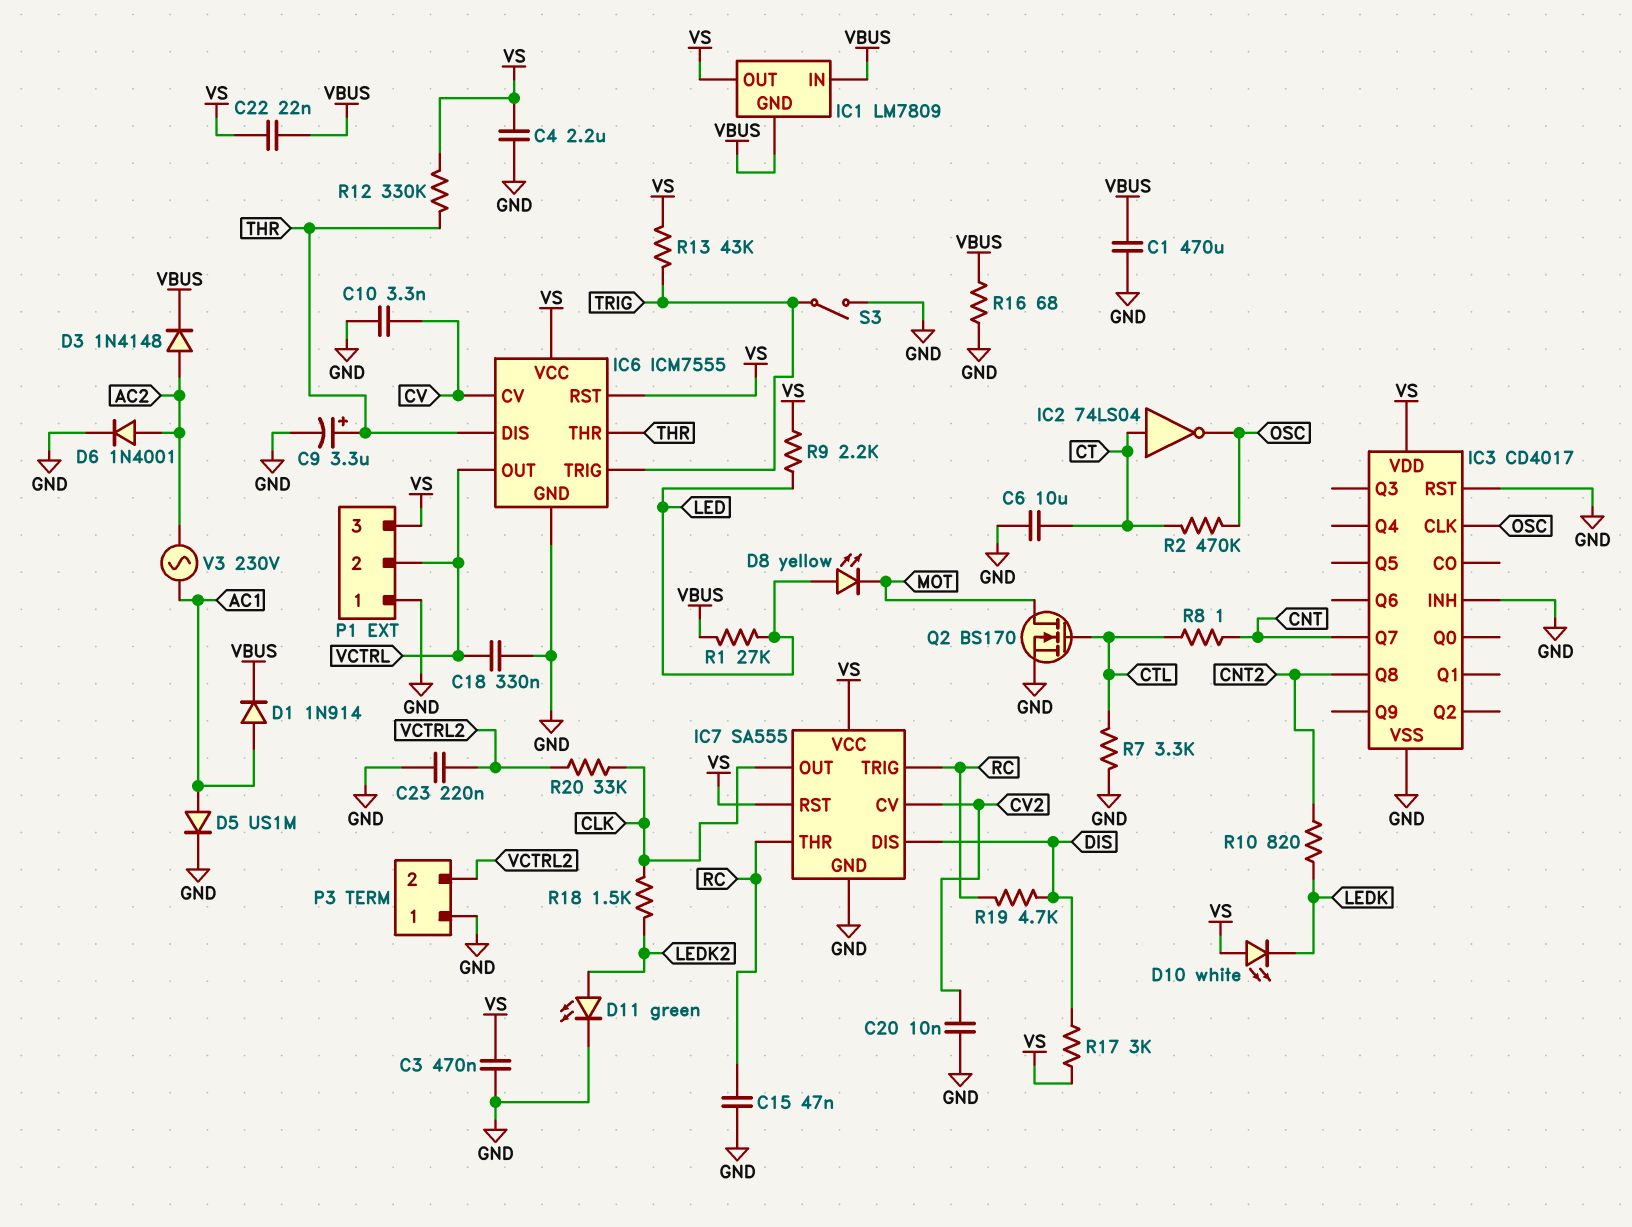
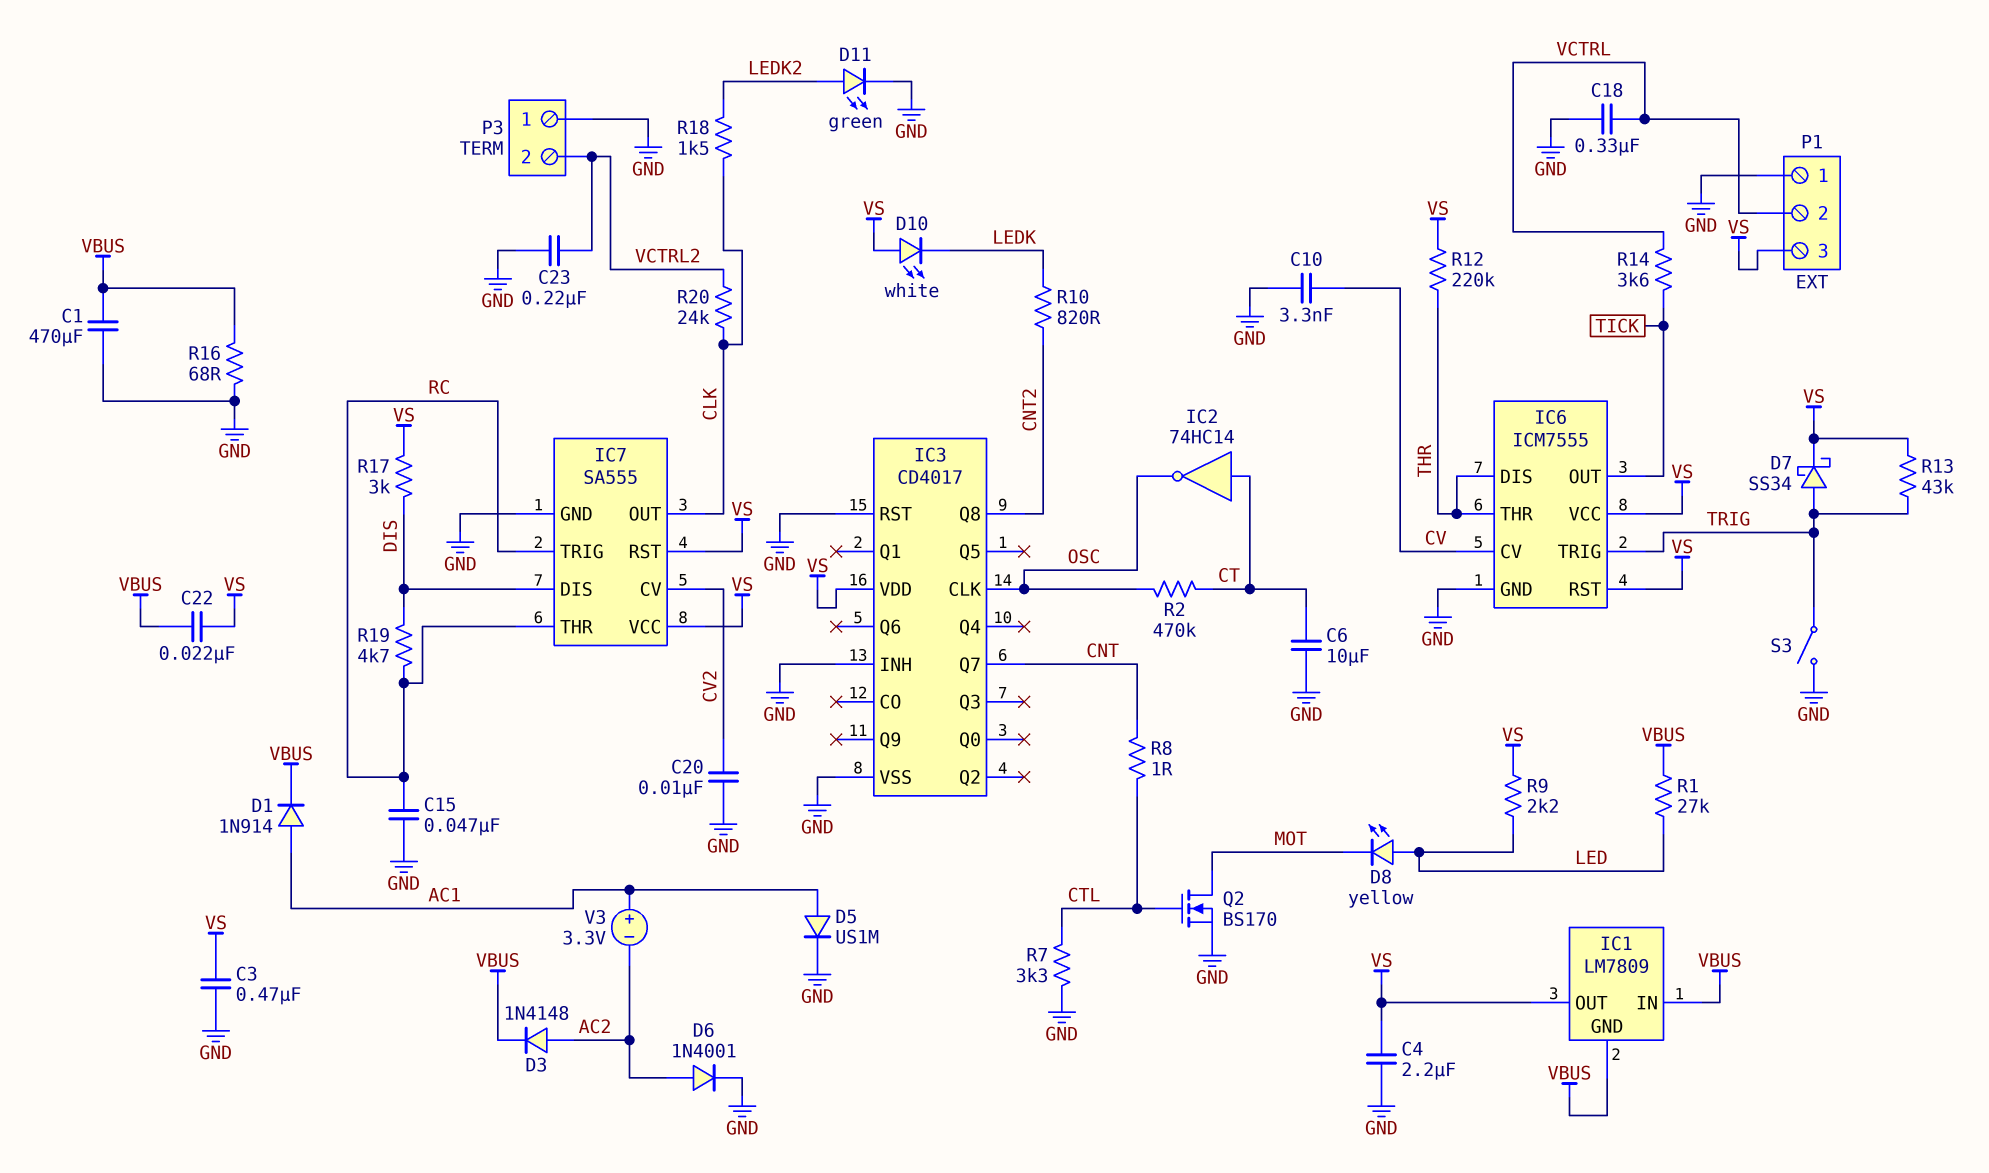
C9: 3.3uF (plus THR, minus GND) -> none
D7: none -> schottky SS34 (A TRIG, K VS)
IC2: NOT 74LS04 (in CT, out OSC) -> NOT 74HC14 (in CT, out OSC)
IC6 pin OUT: VCTRL -> TICK
R12: 330k (THR, VS) -> 220k (THR, VS)
R14: none -> 3.6k (TICK, VCTRL)
R20: 33k (CLK, VCTRL2) -> 24k (CLK, VCTRL2)
V3: AC 230V (AC1, AC2) -> 3.3V (plus AC1, minus AC2)

